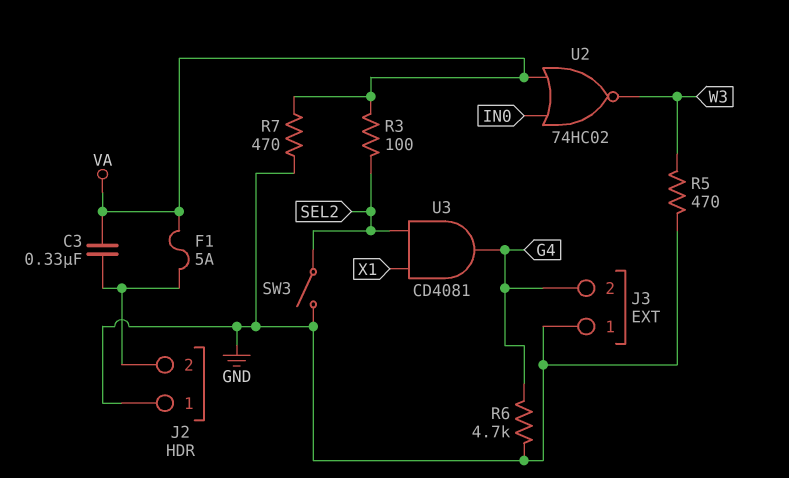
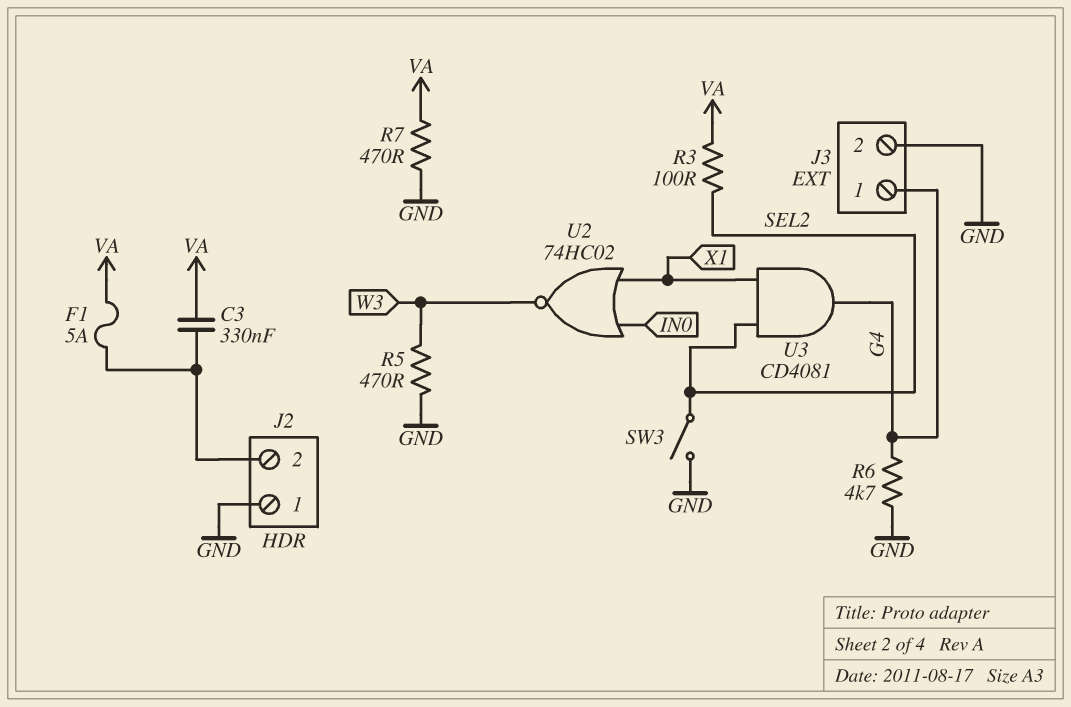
J3 pin 1: GND -> G4
J3 pin 2: G4 -> GND
U2: NOR 74HC02 (in IN0, in VA, out W3) -> NOR 74HC02 (in IN0, in X1, out W3)

